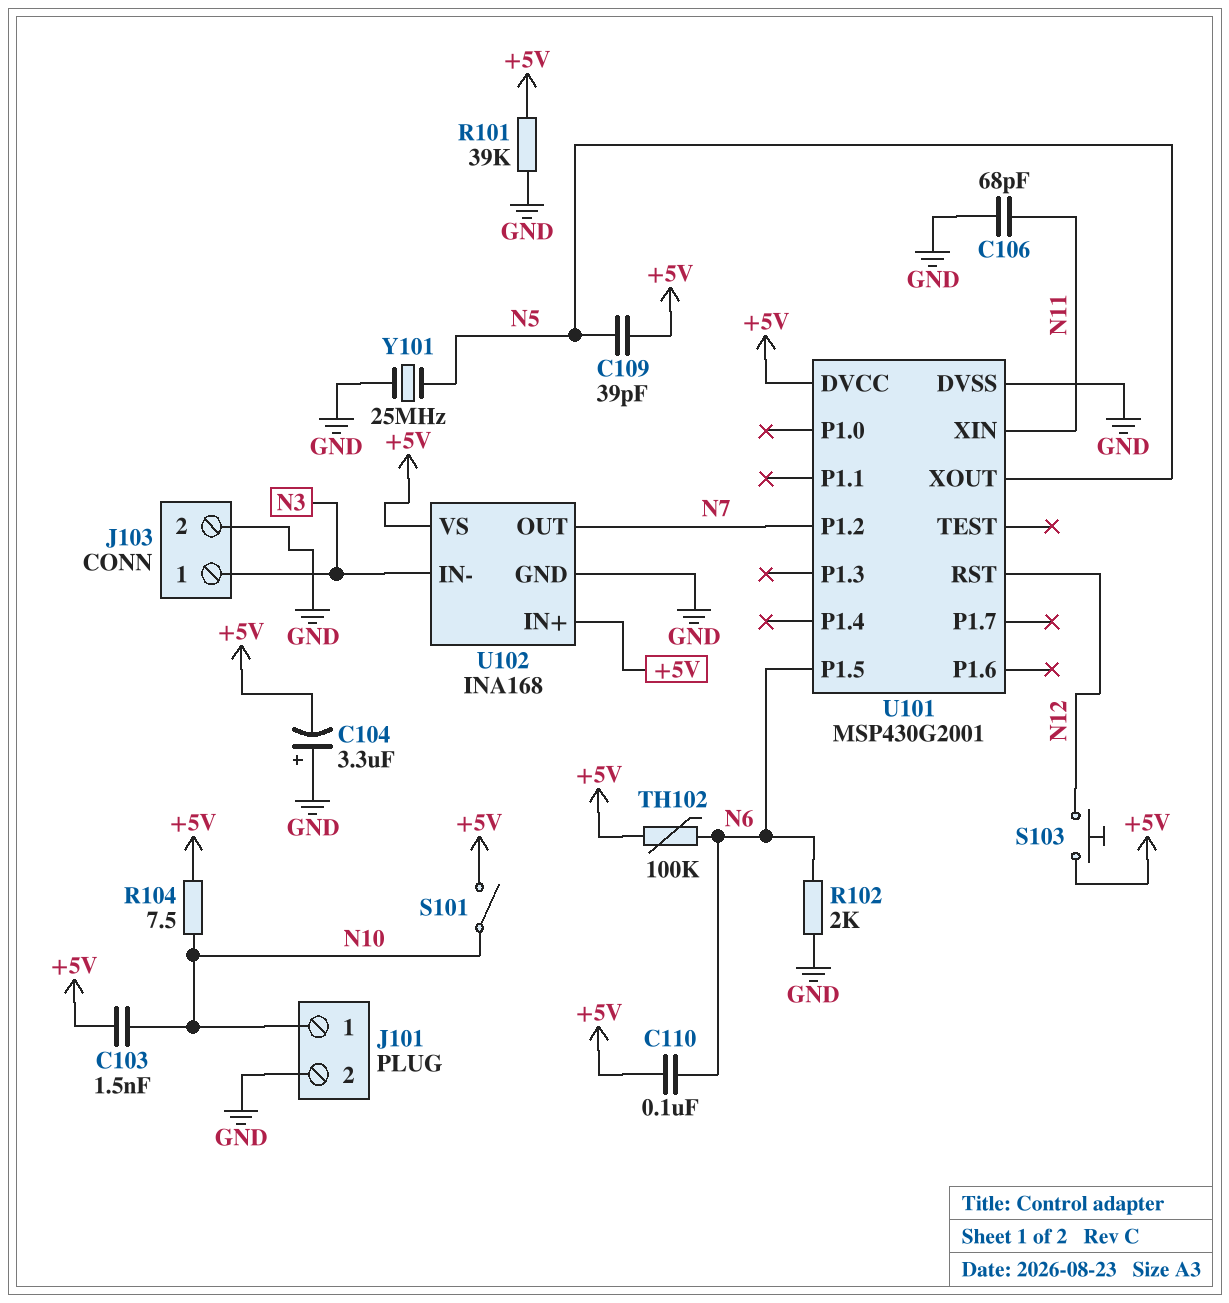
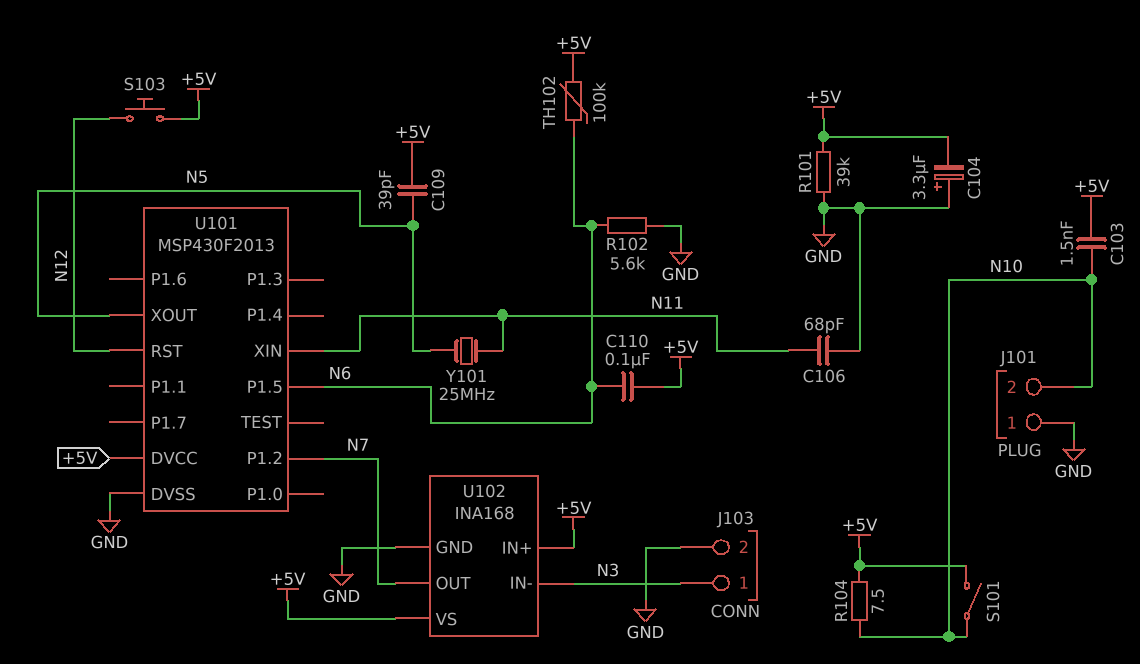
J101 pin 1: N10 -> GND
J101 pin 2: GND -> N10
R102: 2k (GND, N6) -> 5.6k (GND, N6)
U101: MSP430G2001 -> MSP430F2013
Y101: 25MHz (GND, N5) -> 25MHz (N5, N11)

